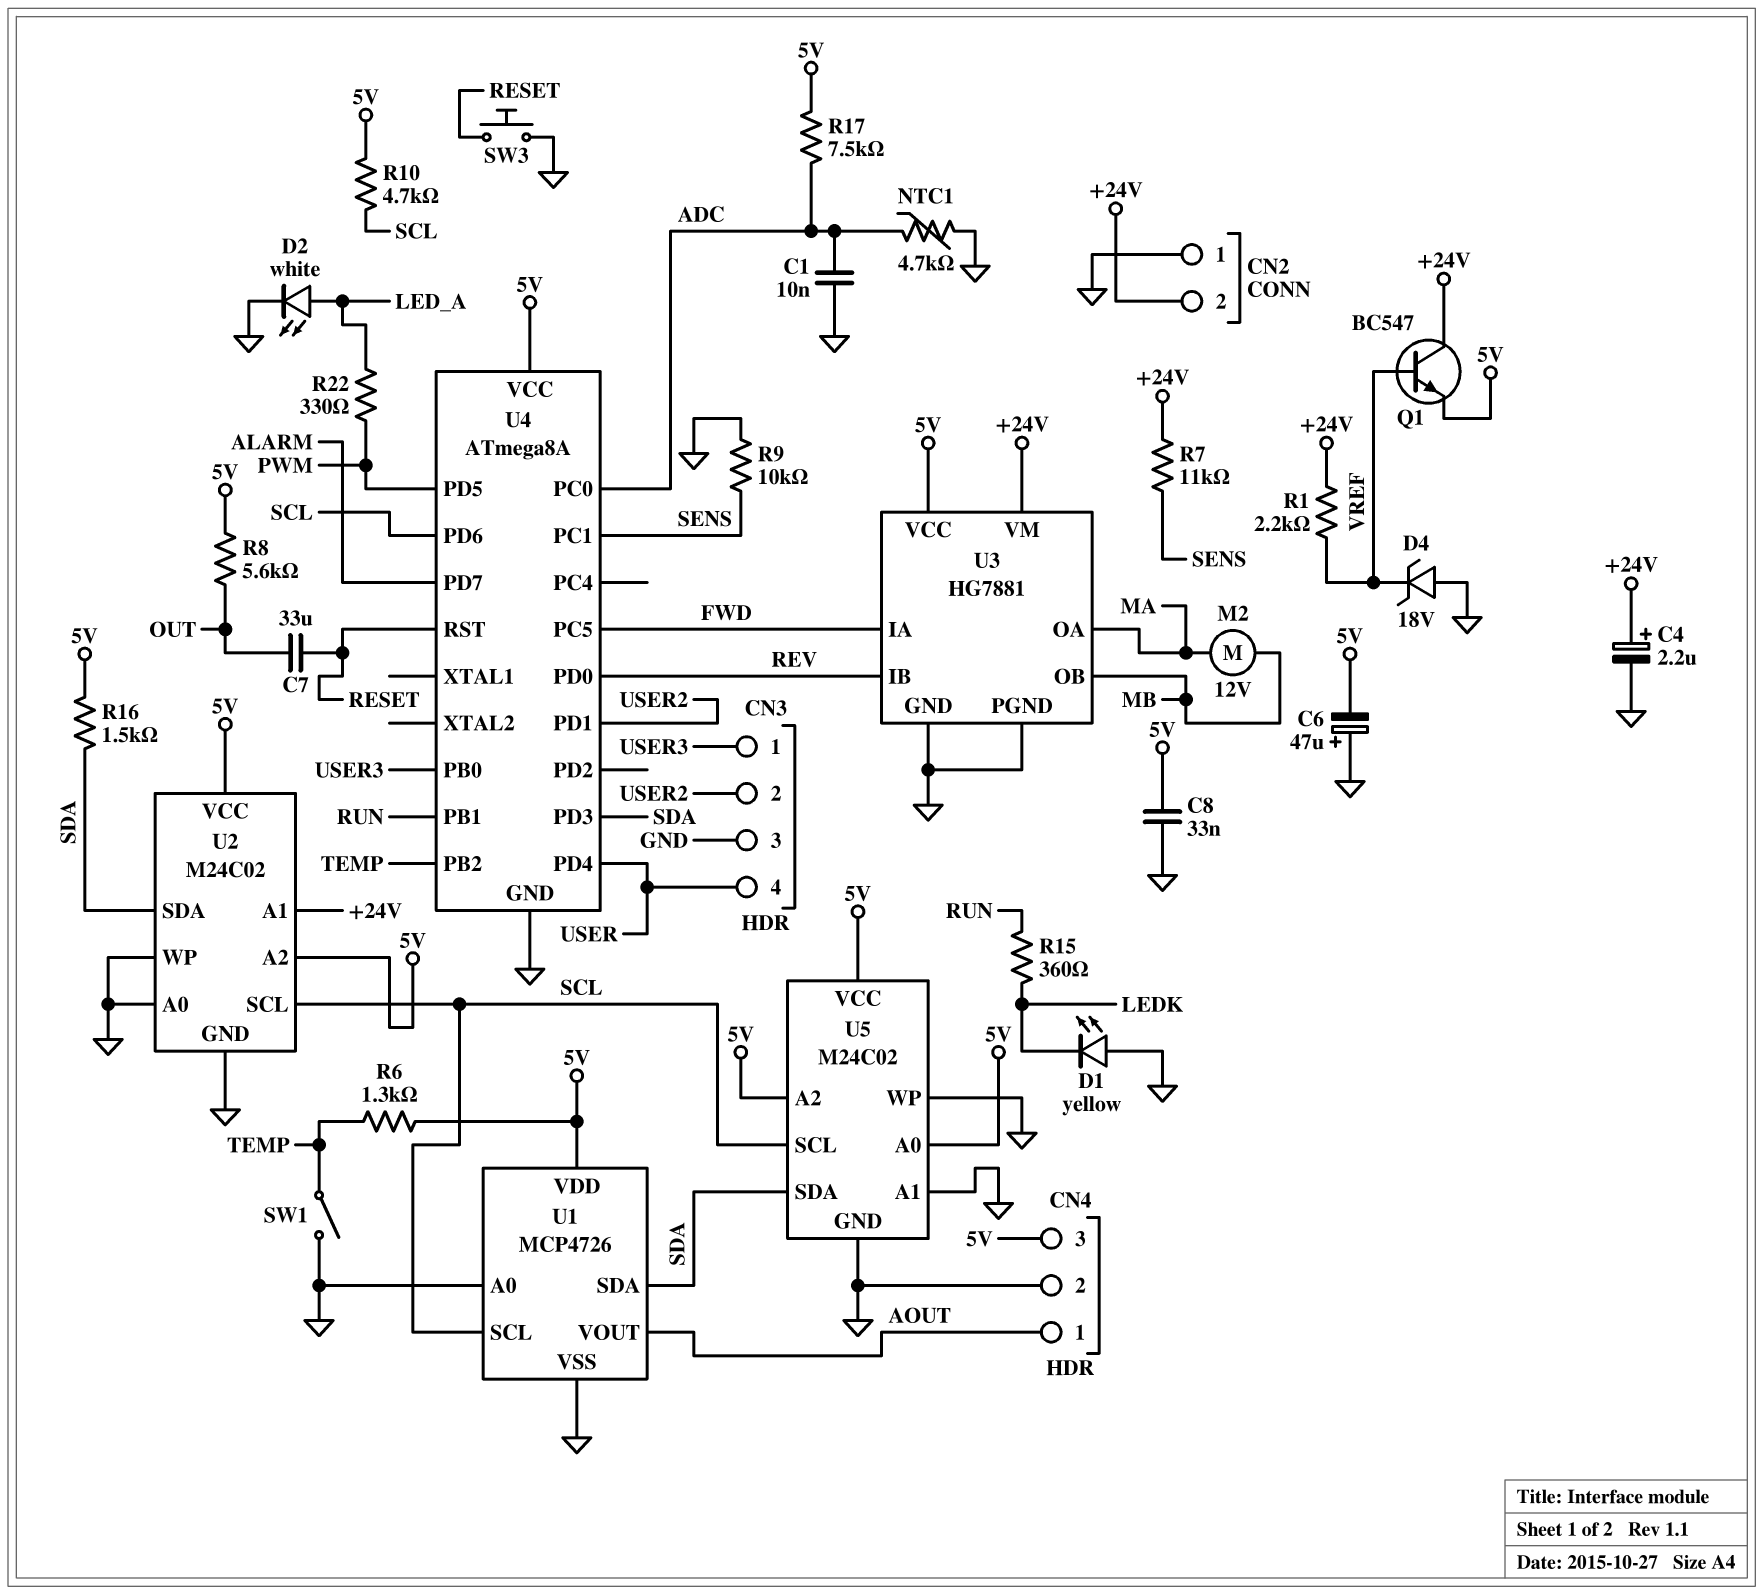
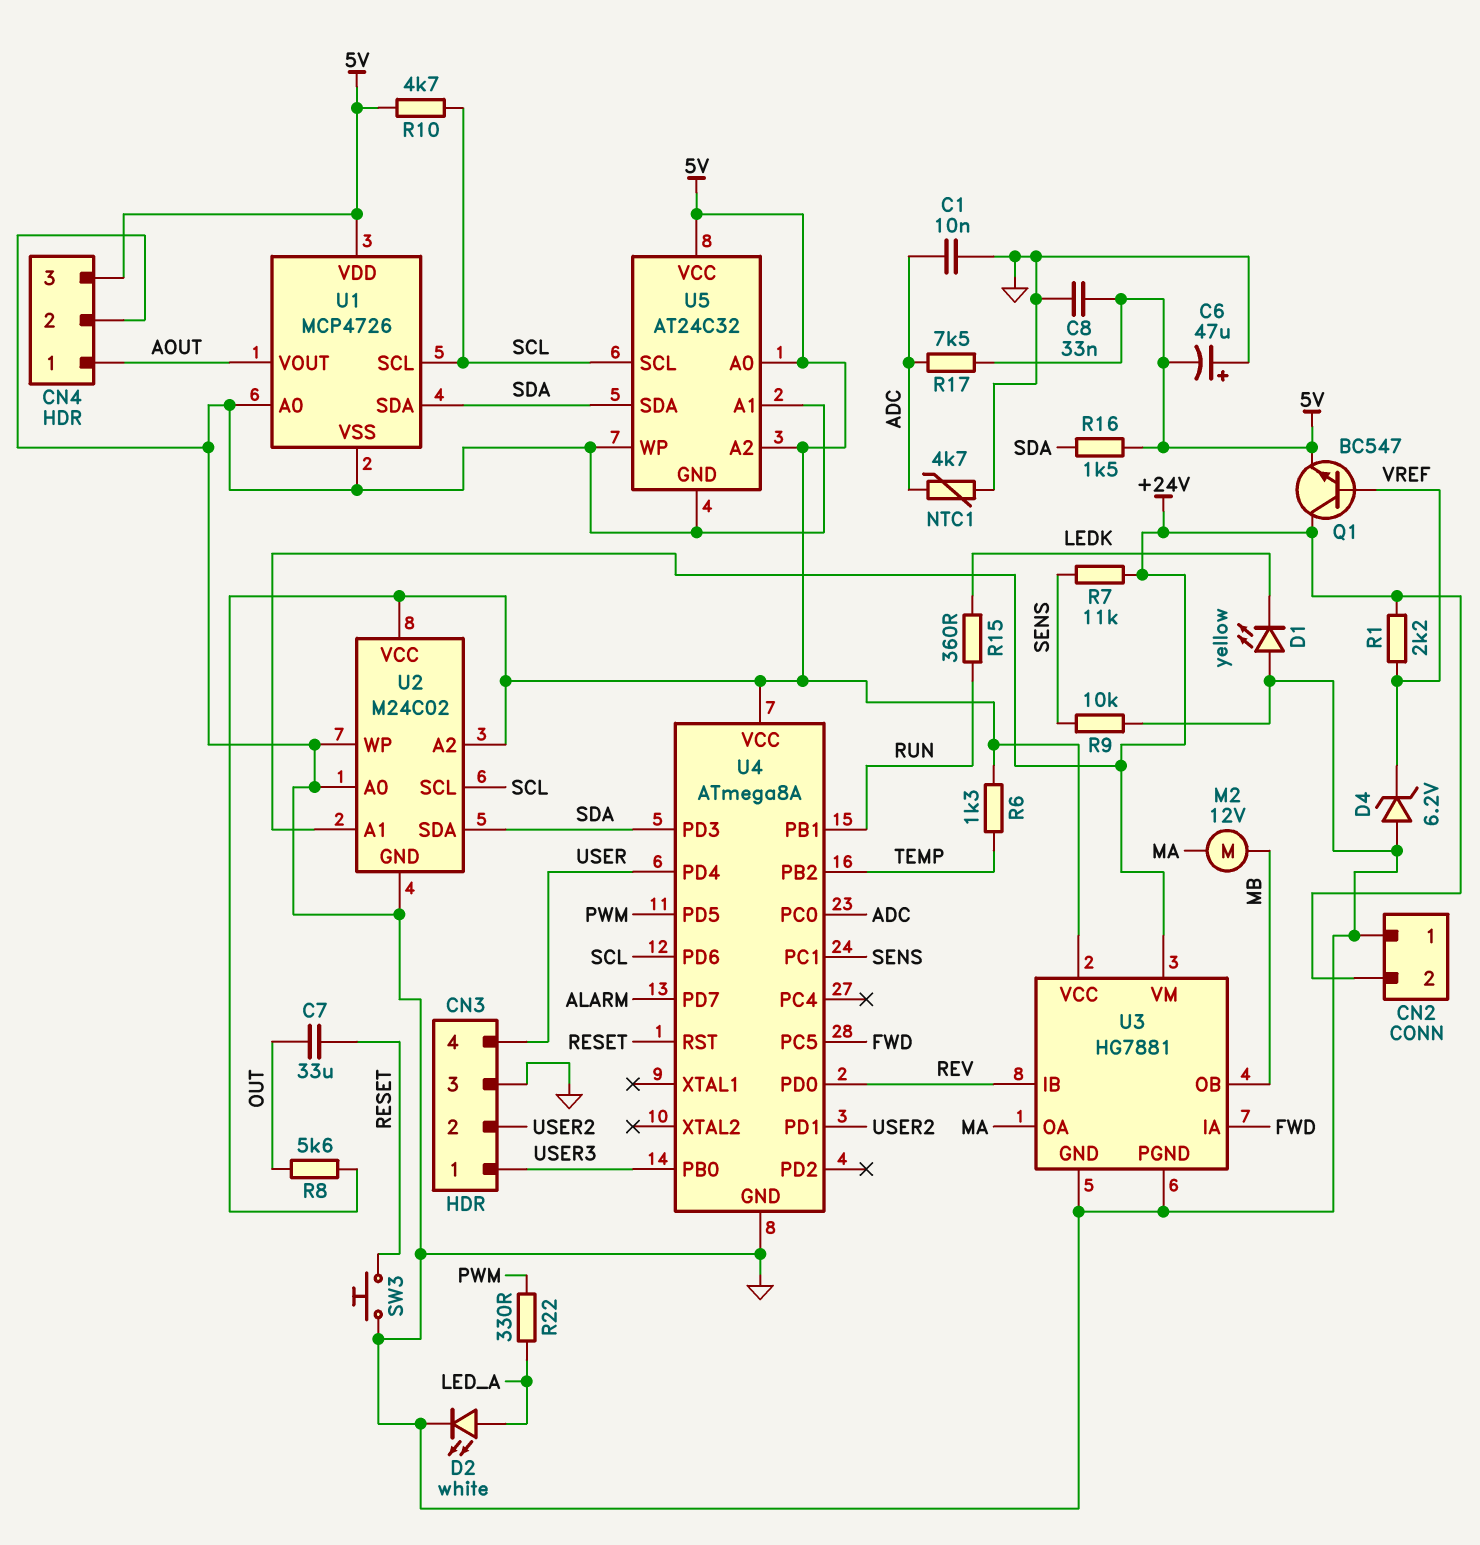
C4: 2.2uF (plus +24V, minus GND) -> none
D4: zener 18V (A GND, K VREF) -> zener 6.2V (A GND, K VREF)
SW1: switch (GND, TEMP) -> none
U5: M24C02 -> AT24C32

